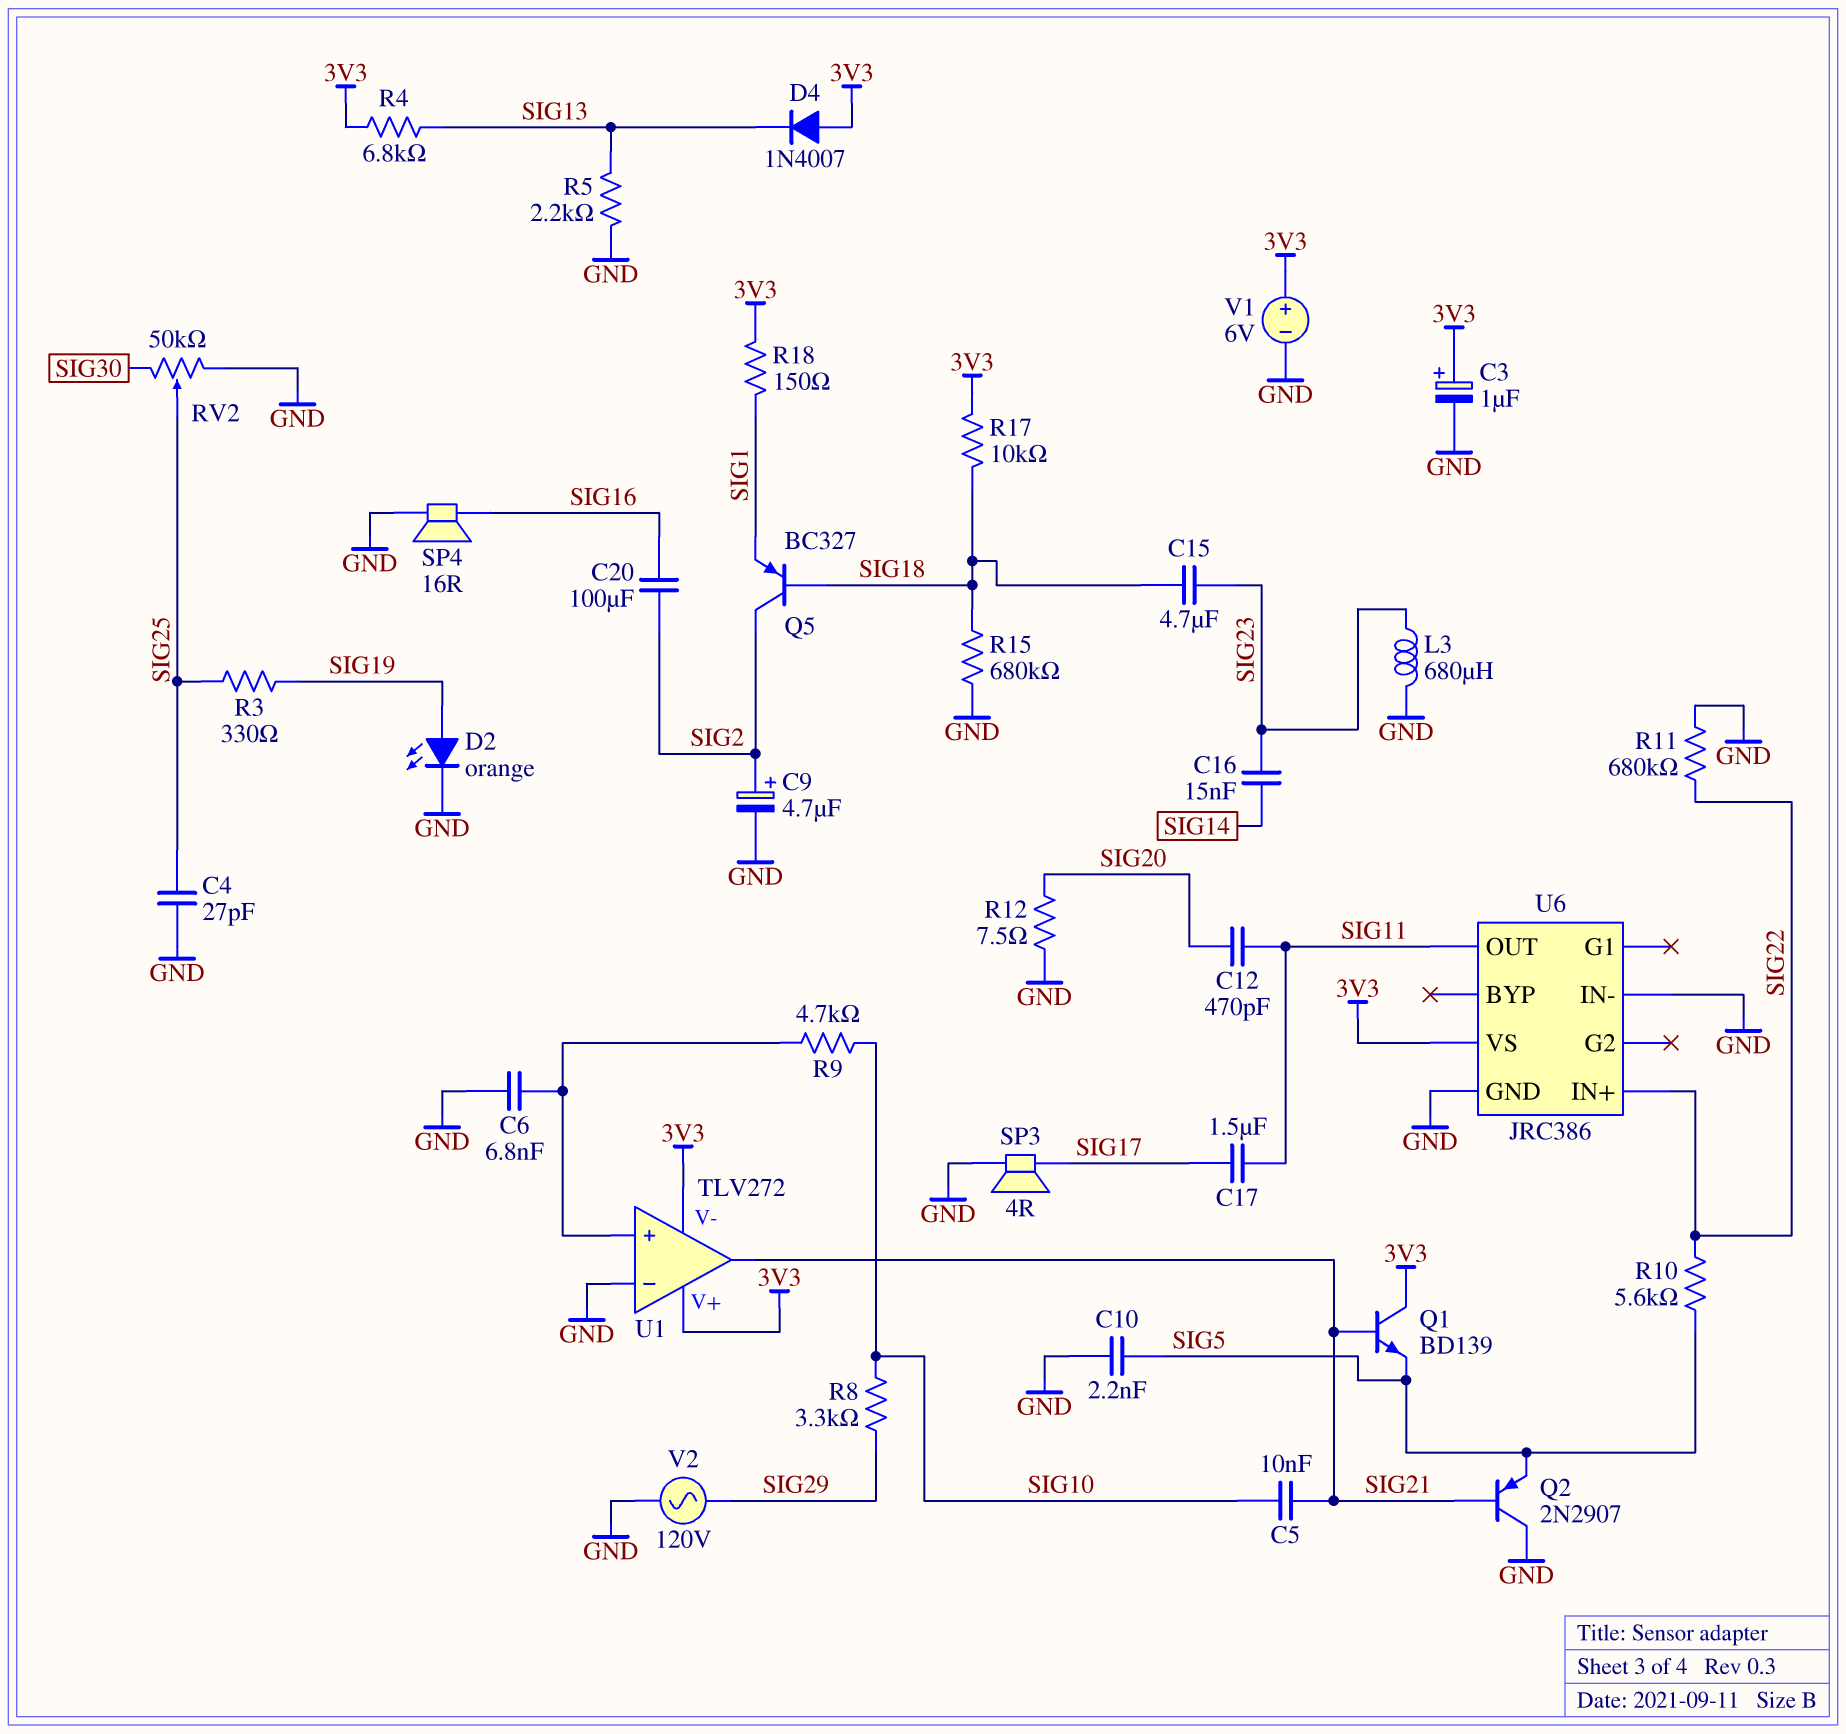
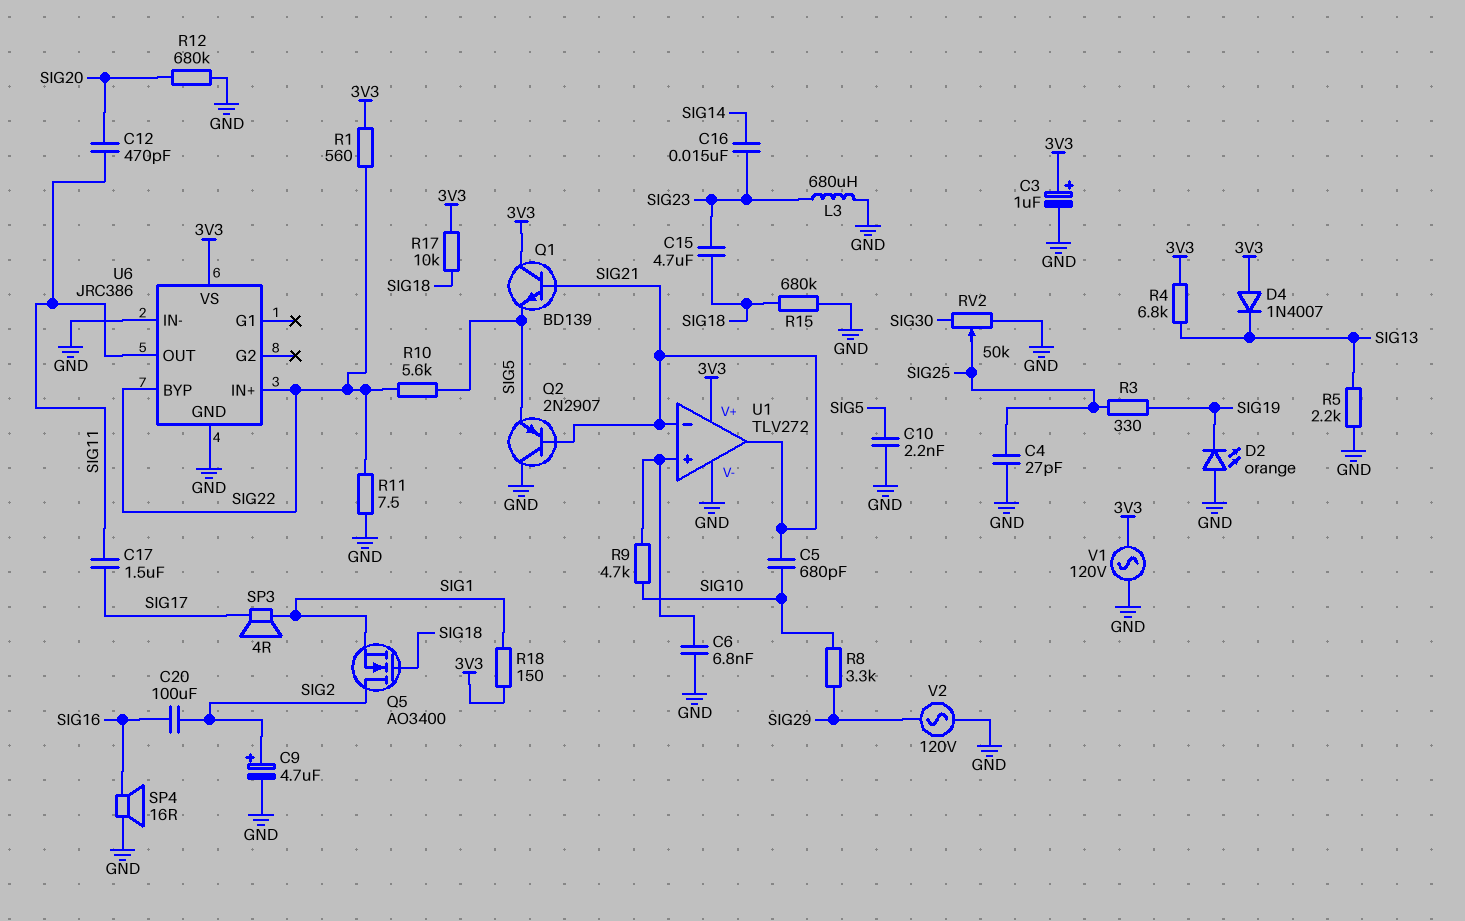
C5: 10nF (SIG10, SIG21) -> 680pF (SIG10, SIG21)
D2: LED orange (A SIG19, K GND) -> LED orange (A GND, K SIG19)
Q5: PNP BC327 (B SIG18, C SIG2, E SIG1) -> NMOS AO3400 (G SIG18, D SIG2, S SIG1)
R1: none -> 560 (3V3, SIG22)
R11: 680k (GND, SIG22) -> 7.5 (GND, SIG22)
R12: 7.5 (GND, SIG20) -> 680k (GND, SIG20)
SP3: speaker 4R (GND, SIG17) -> speaker 4R (SIG1, SIG17)
U1 pin V-: 3V3 -> GND
U1 pin in-: GND -> SIG21
U6 pin BYP: none -> SIG22
V1: 6V (plus 3V3, minus GND) -> AC 120V (3V3, GND)

